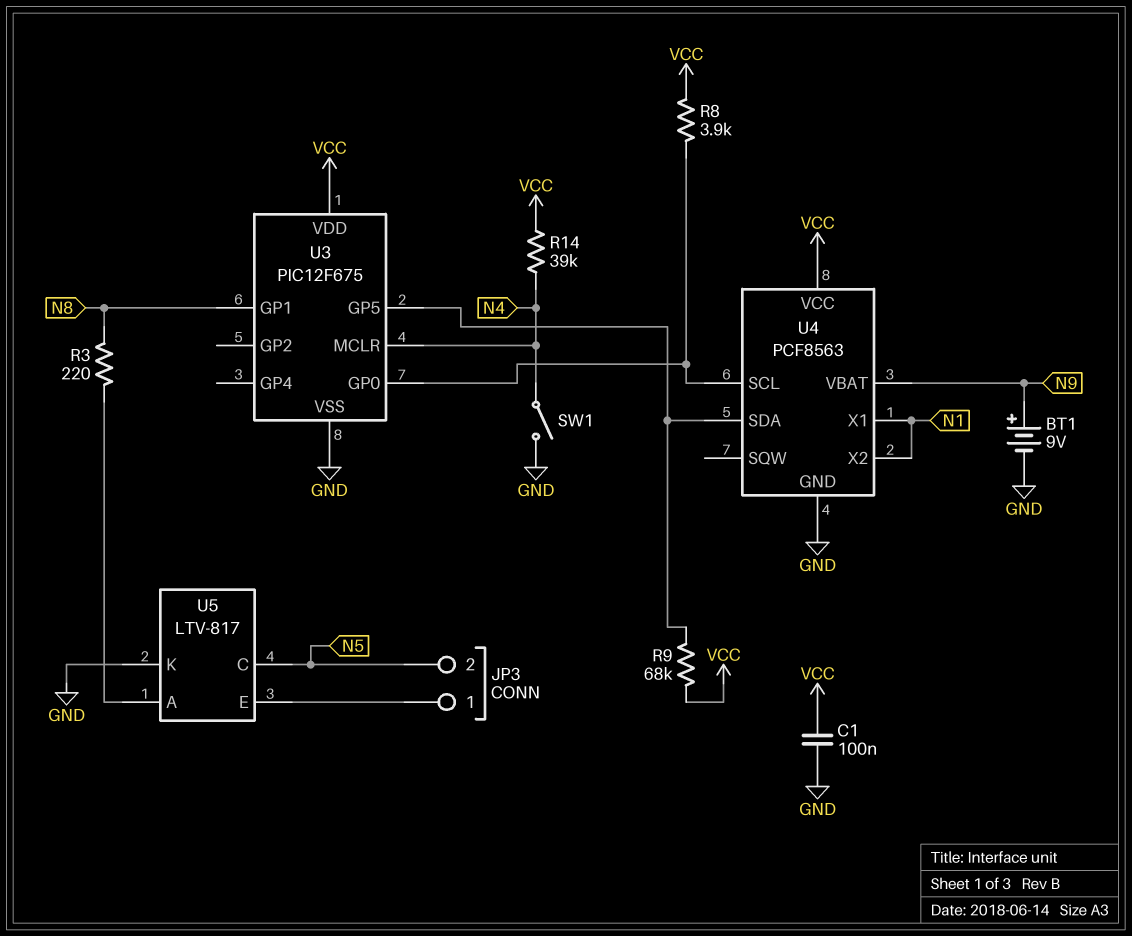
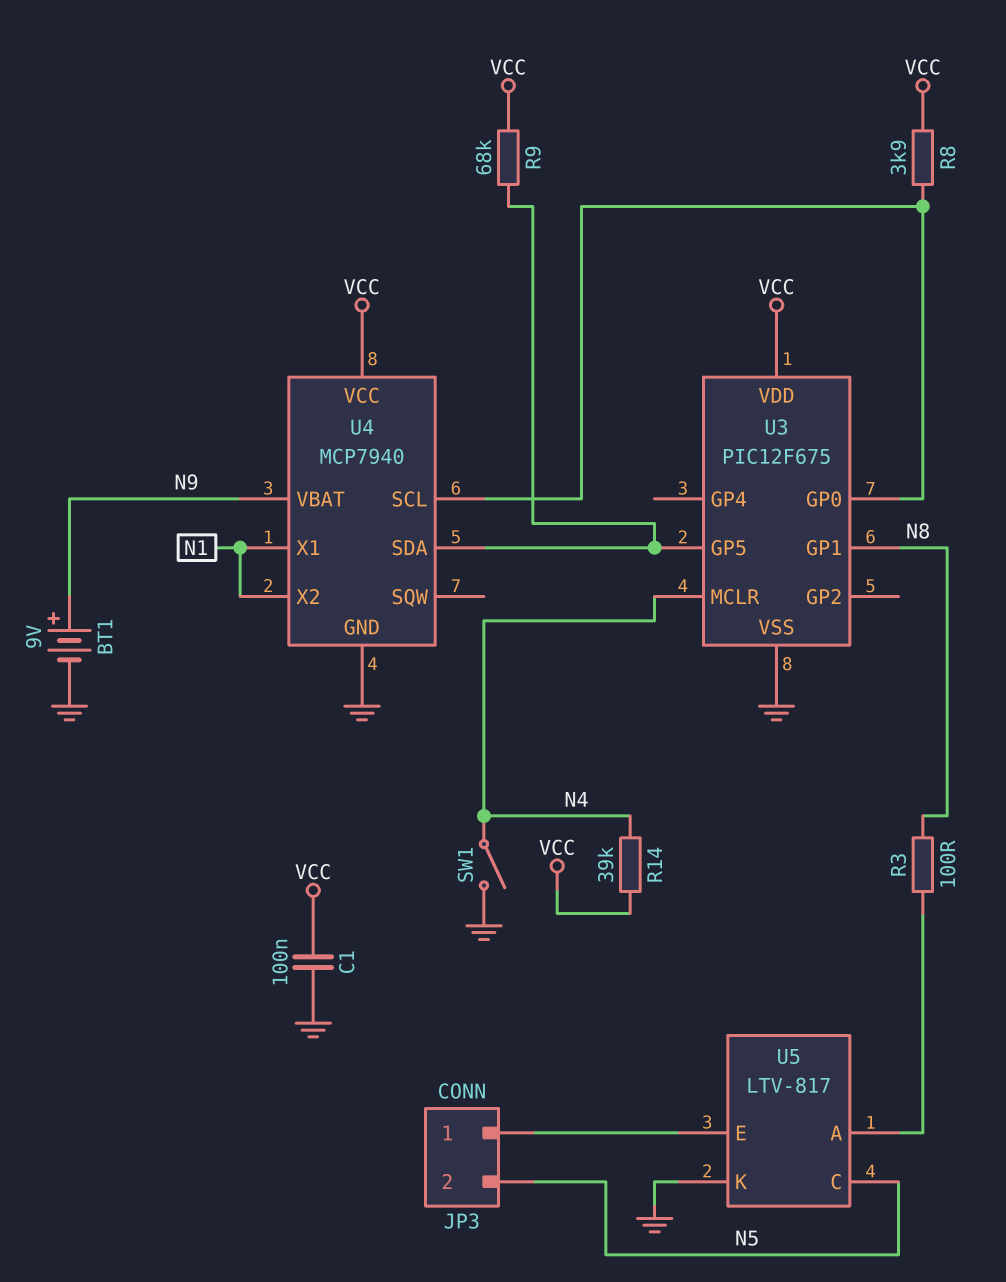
R3: 220 (N8, U5/A) -> 100 (N8, U5/A)
U4: PCF8563 -> MCP7940

